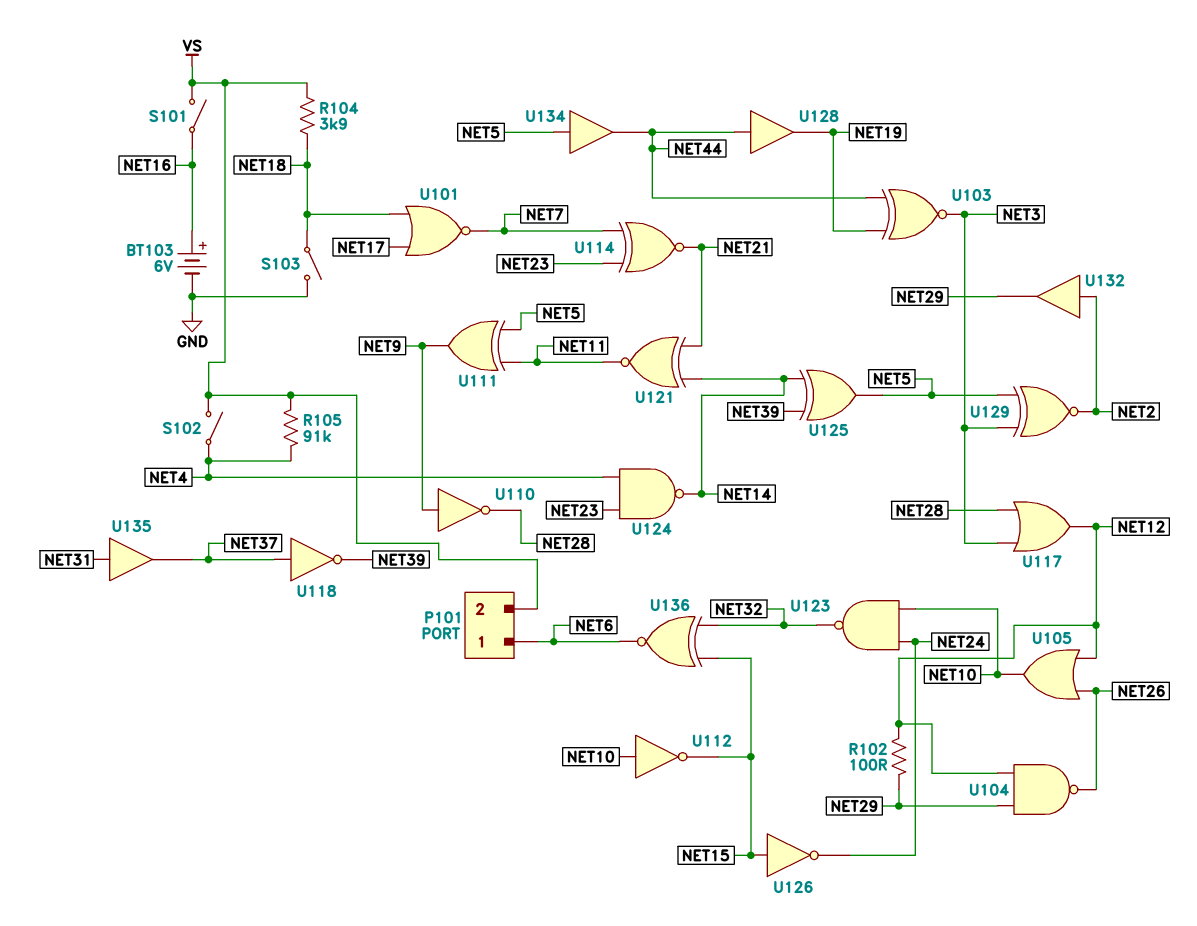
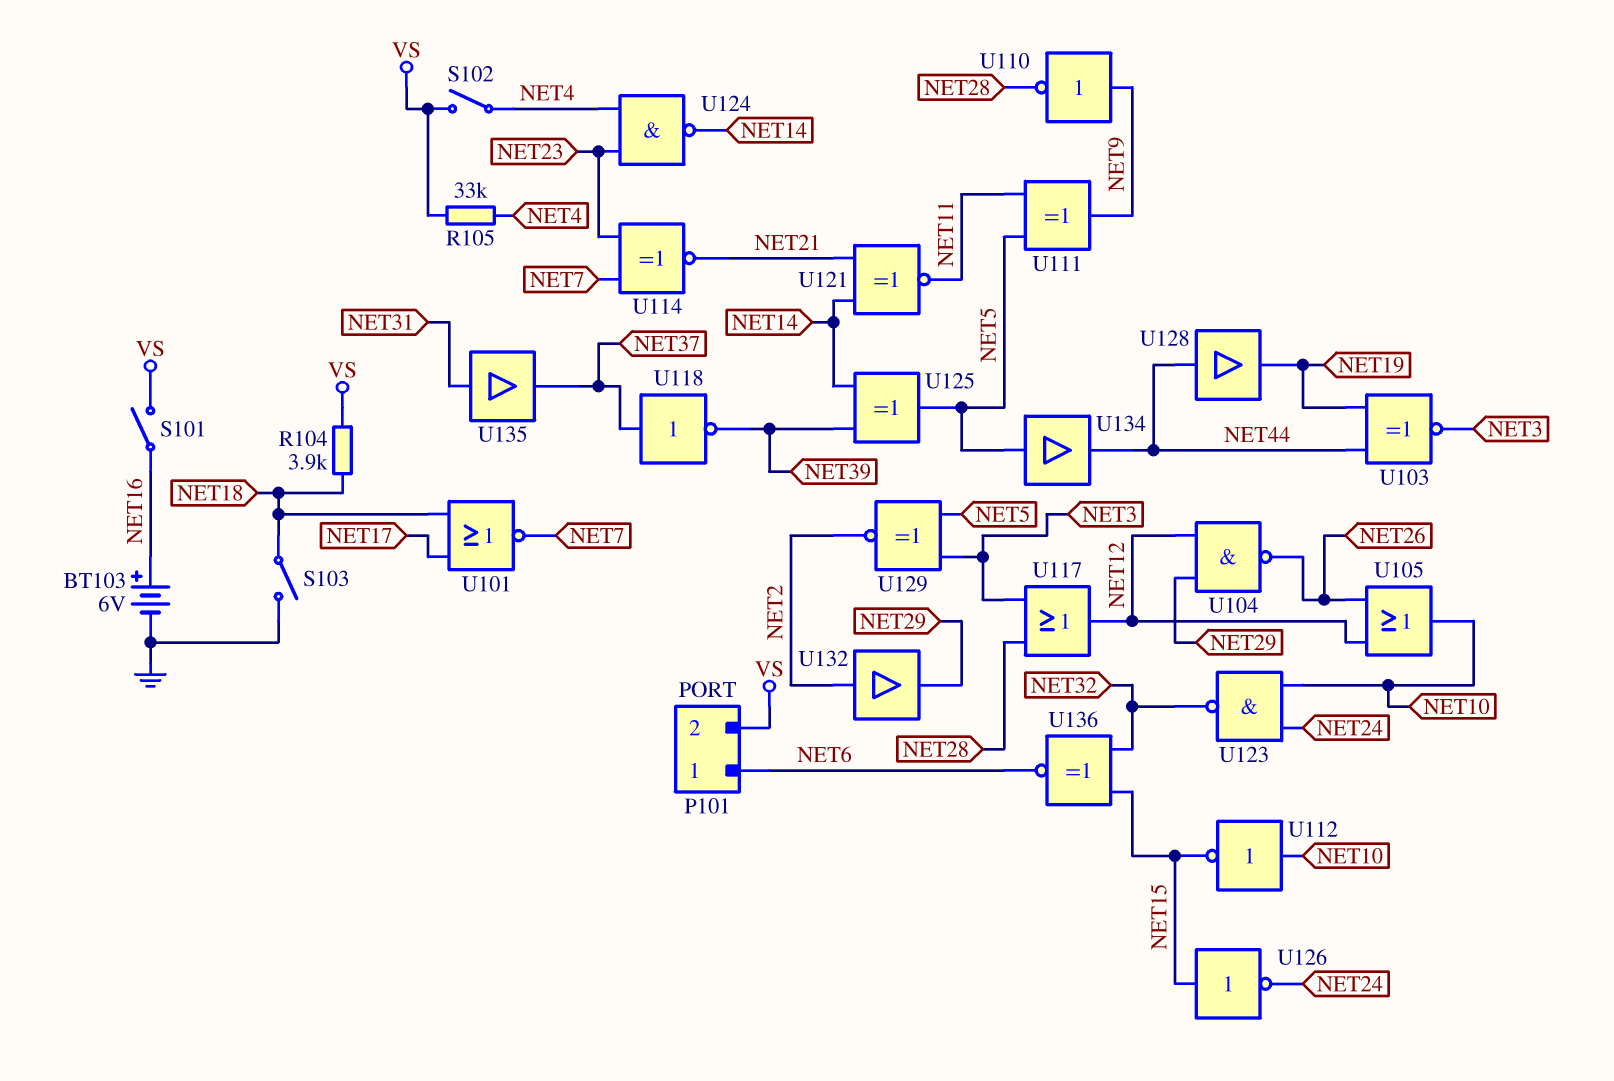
R102: 100 (NET12, NET29) -> none
R105: 91k (NET4, VS) -> 33k (NET4, VS)

